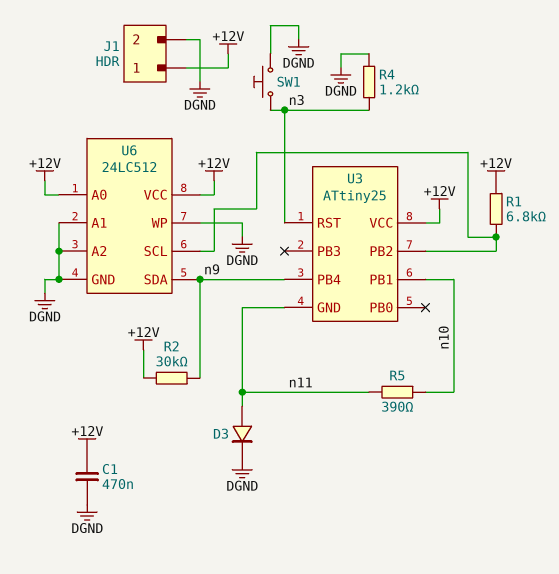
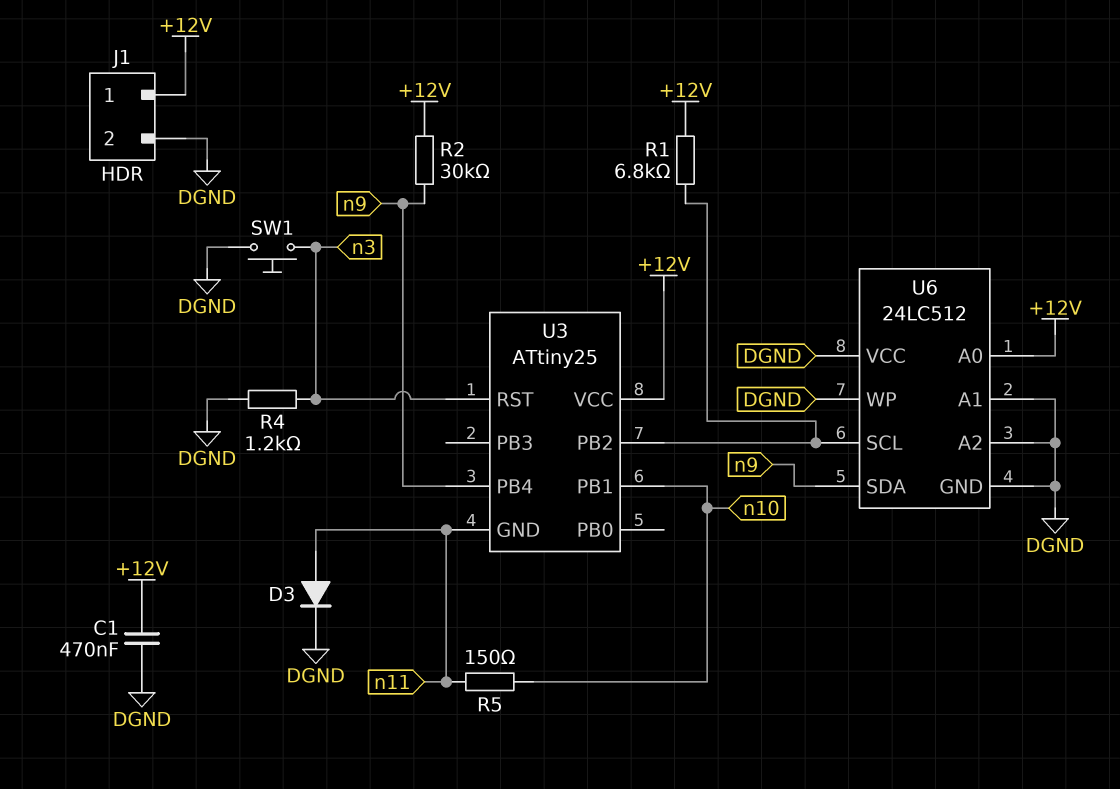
R5: 390 (n10, n11) -> 150 (n10, n11)
U6 pin VCC: +12V -> DGND

